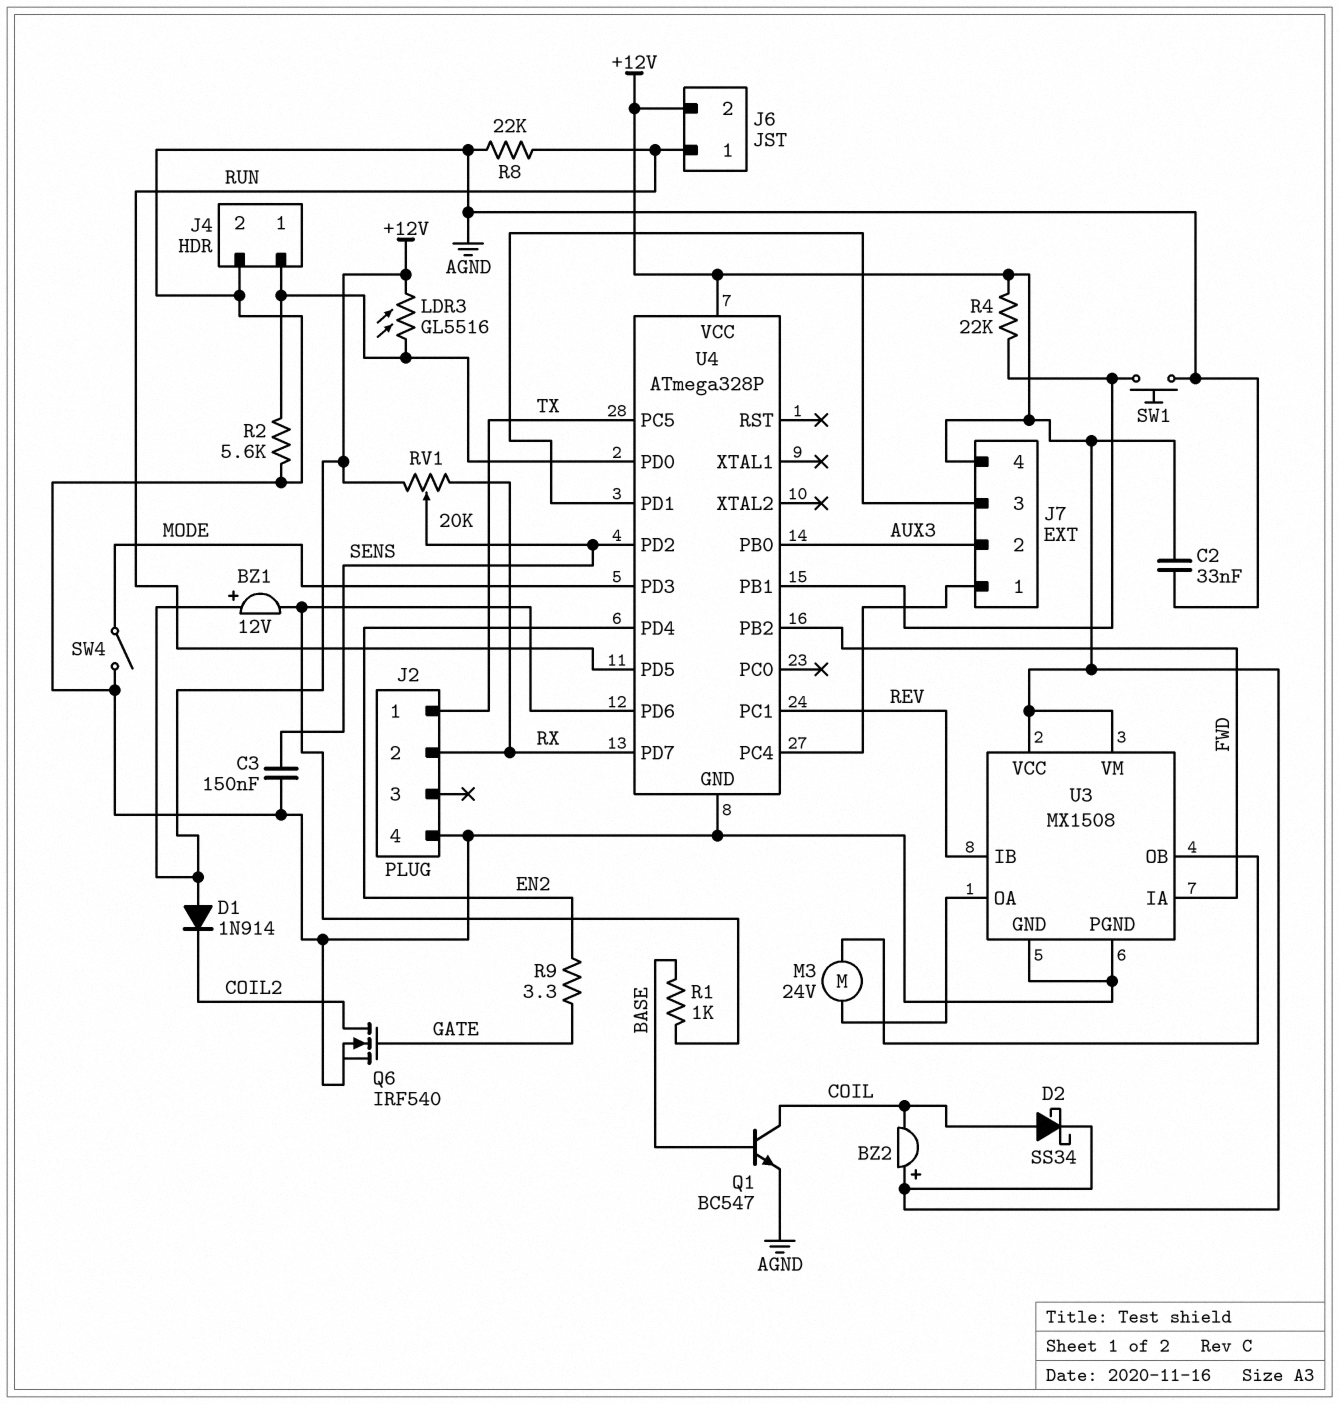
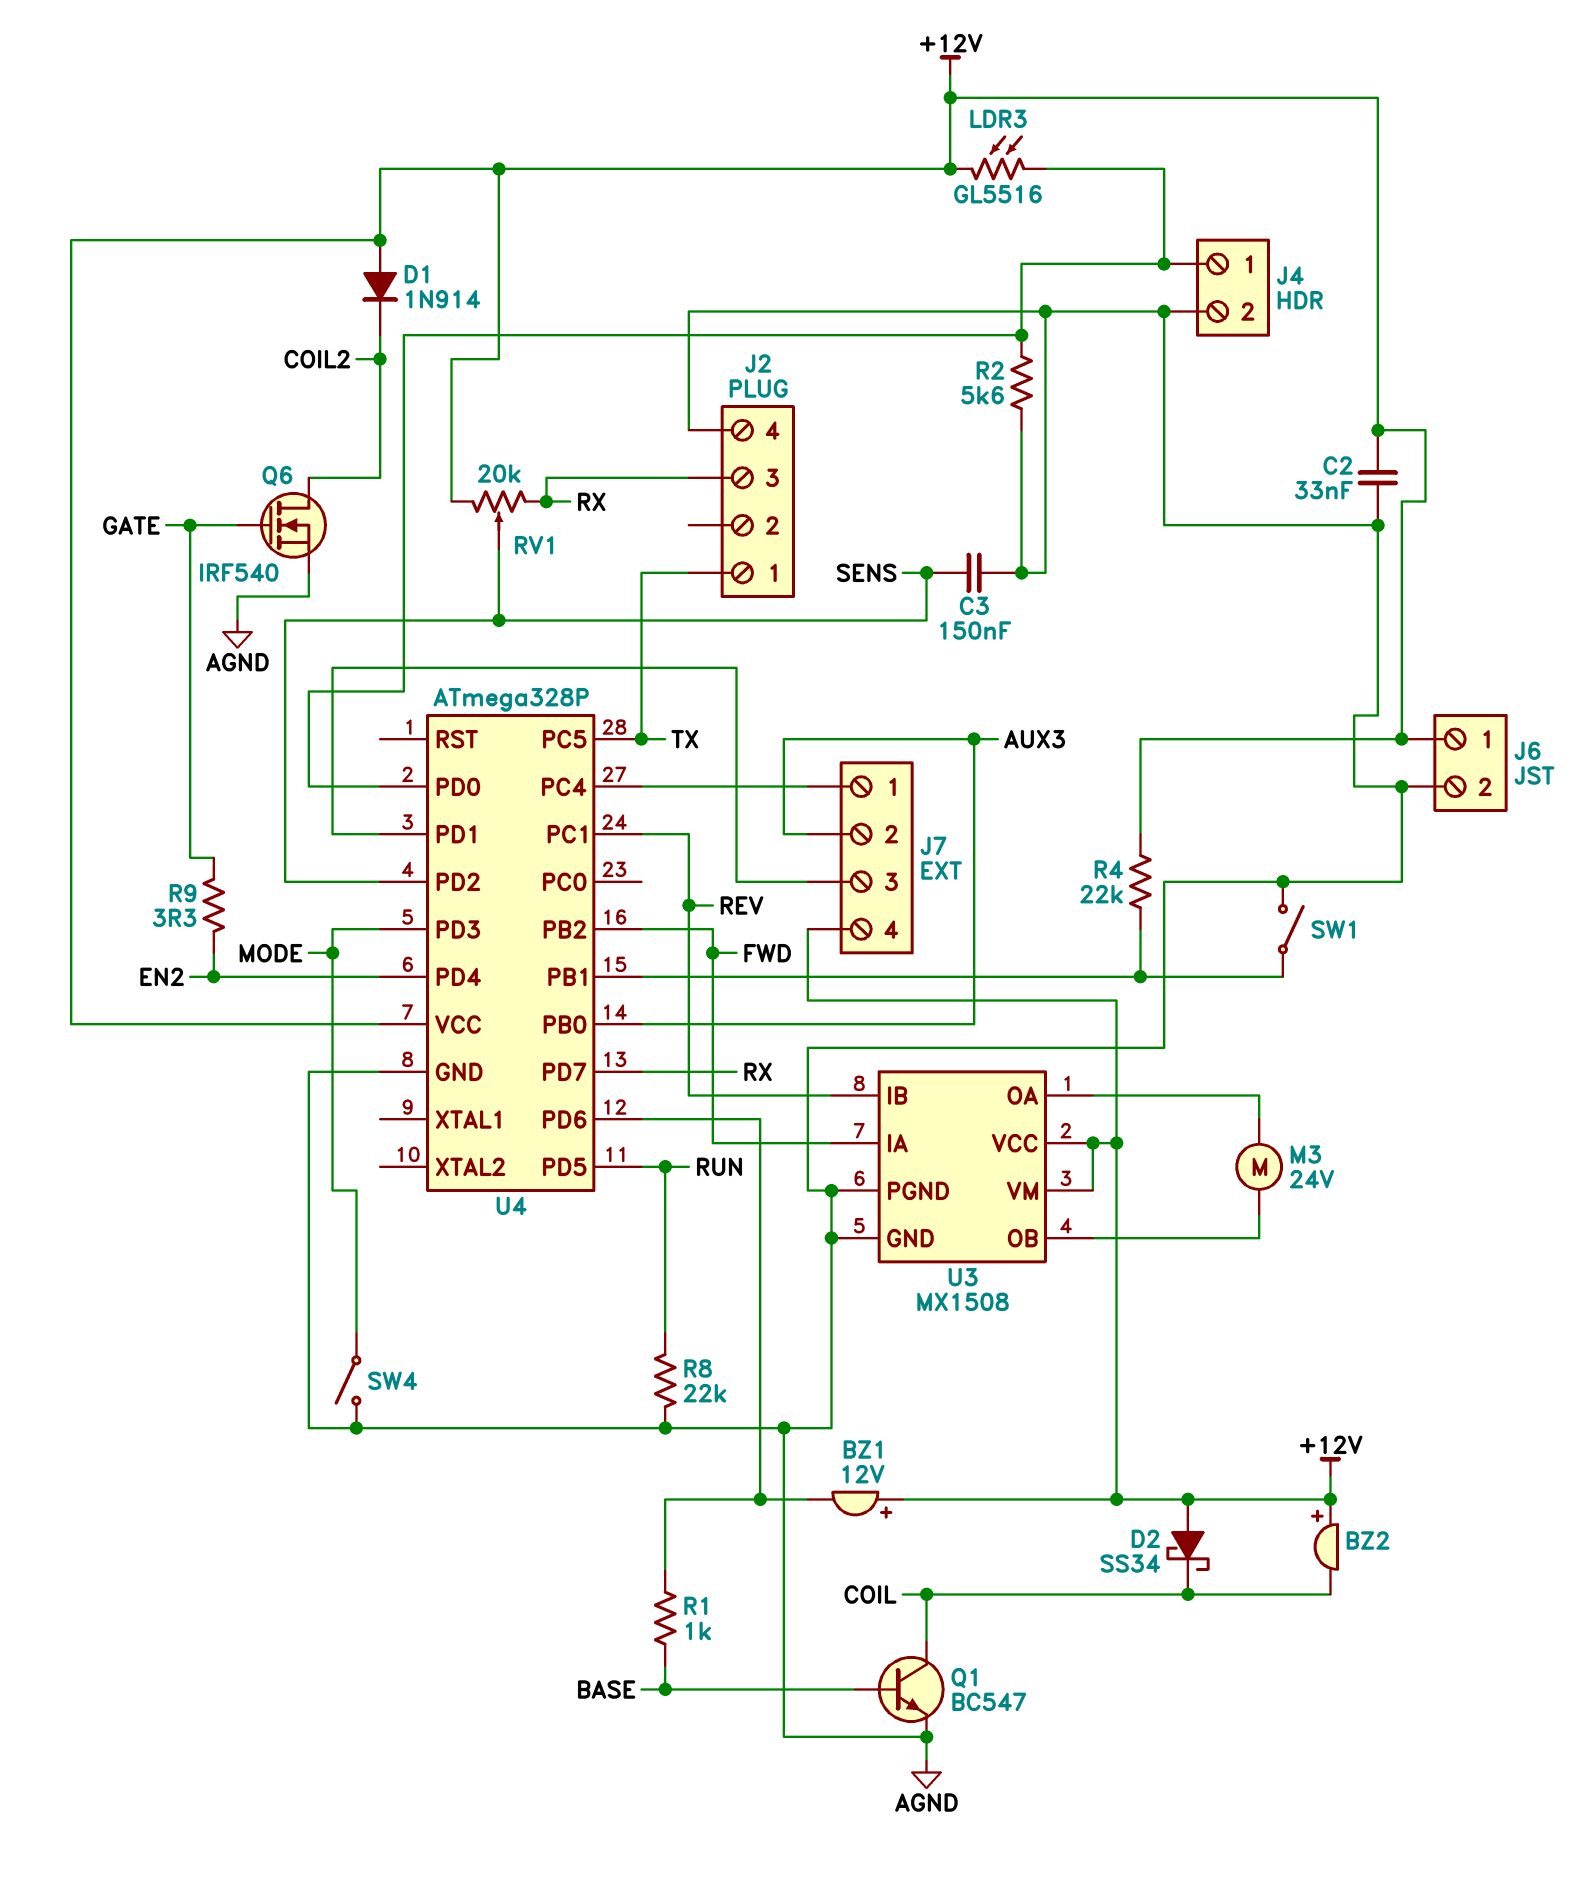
D2: schottky SS34 (A COIL, K +12V) -> schottky SS34 (A +12V, K COIL)
J2 pin 2: RX -> none
J2 pin 3: none -> RX
J6 pin 1: RUN -> +12V
J6 pin 2: +12V -> AGND
SW1: button (AGND, U4/PB1) -> switch (AGND, U4/PB1)

